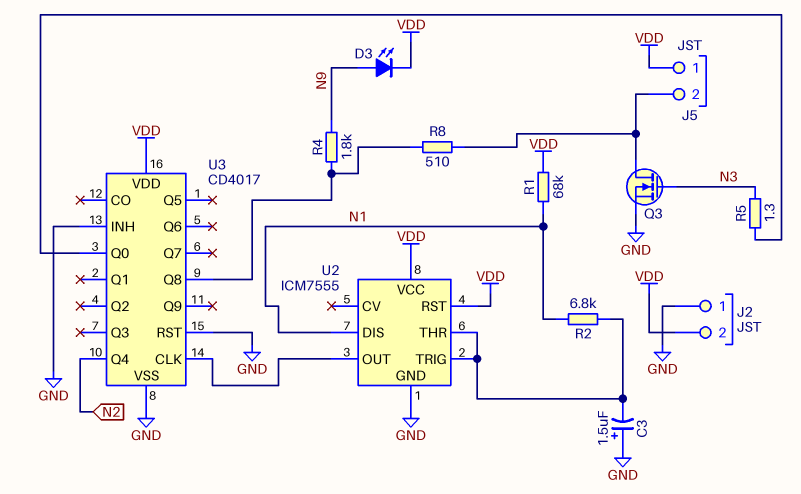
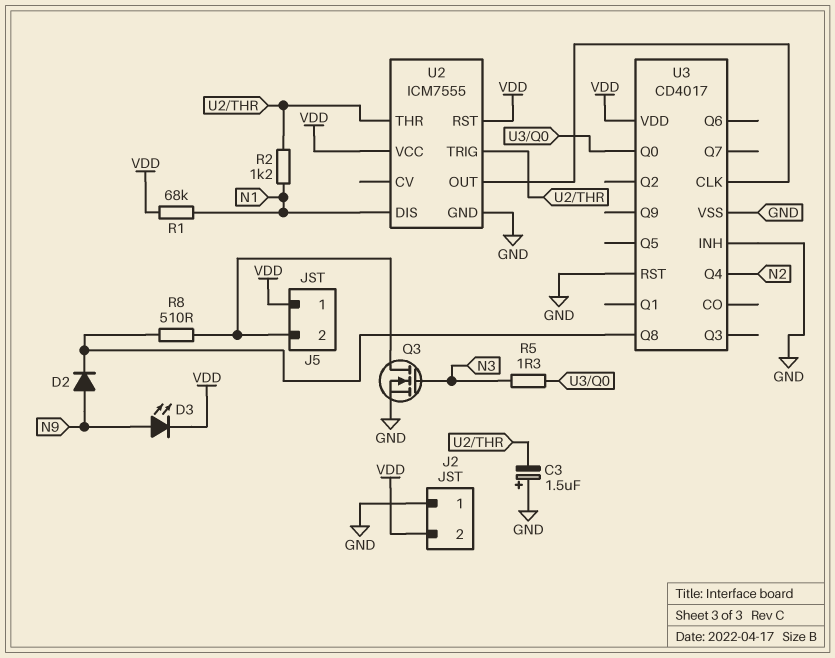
D2: none -> diode (A N9, K U3/Q8)
R2: 6.8k (N1, U2/THR) -> 1.2k (N1, U2/THR)
R4: 1.8k (N9, U3/Q8) -> none

